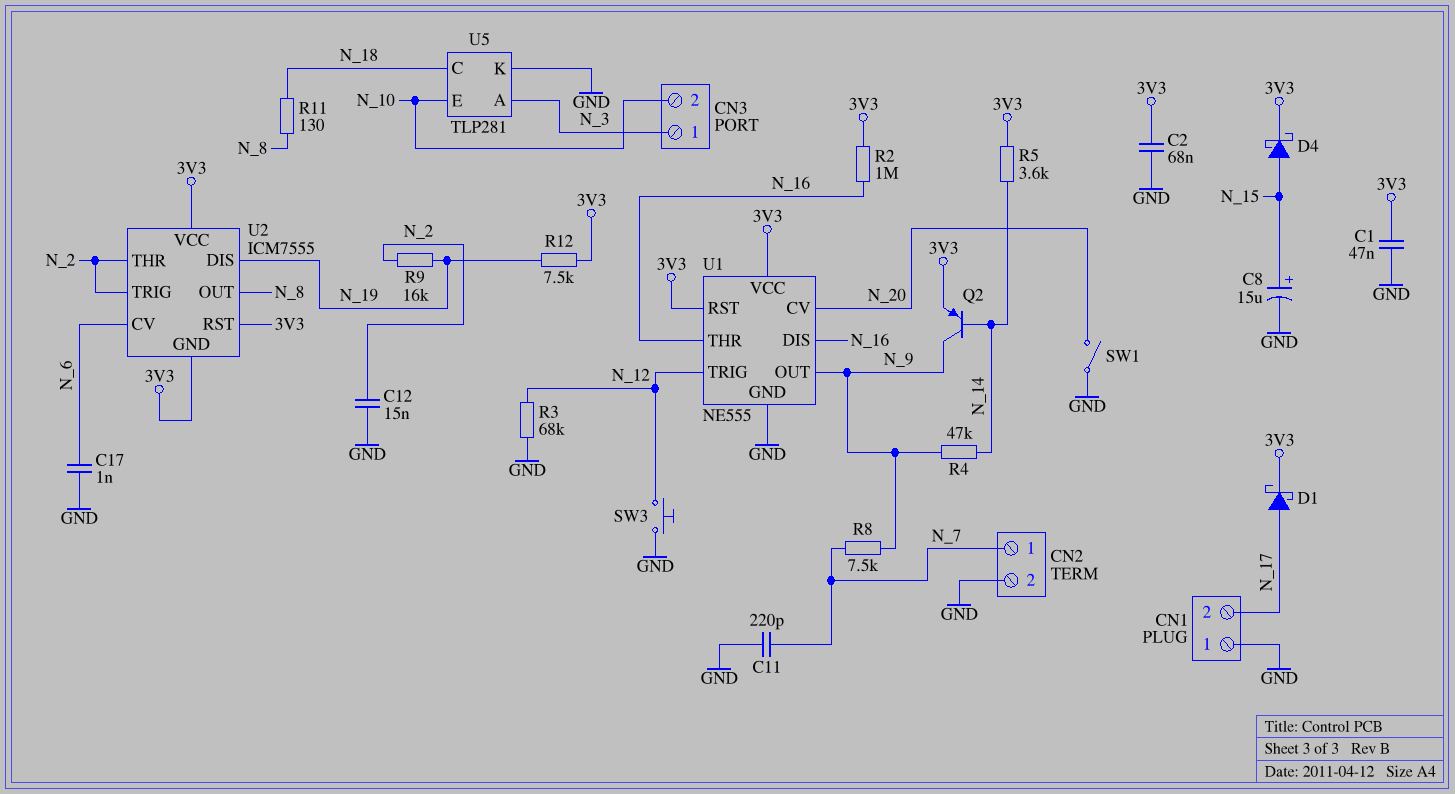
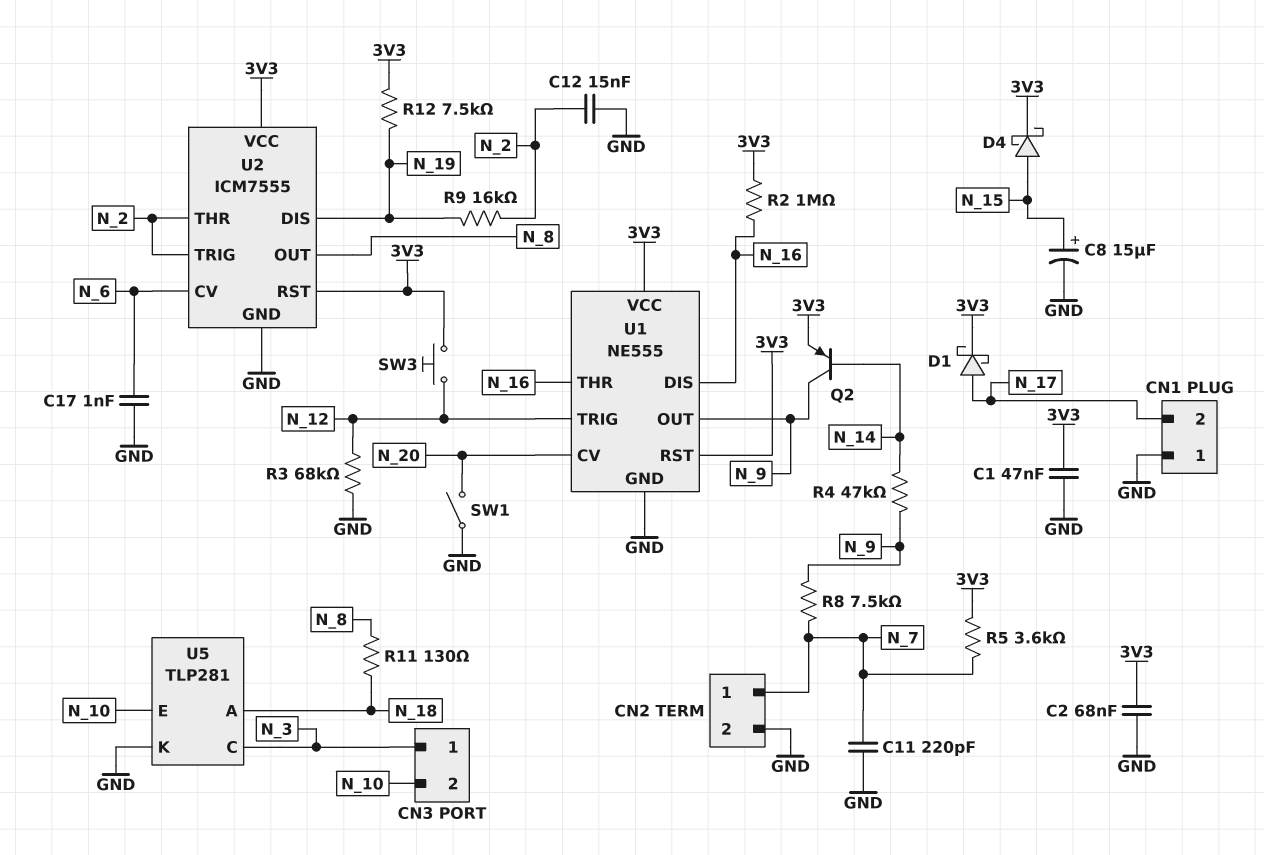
R5: 3.6k (3V3, N_14) -> 3.6k (3V3, N_7)
SW3: button (GND, N_12) -> button (3V3, N_12)
U2 pin GND: 3V3 -> GND
U5 pin A: N_3 -> N_18
U5 pin C: N_18 -> N_3

